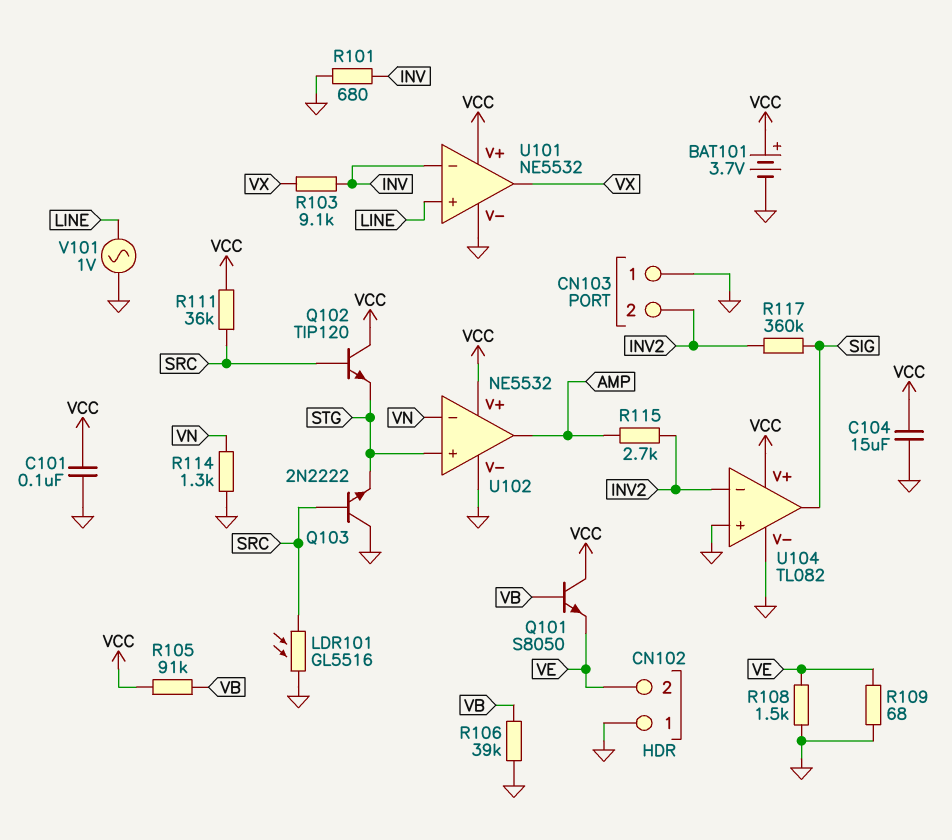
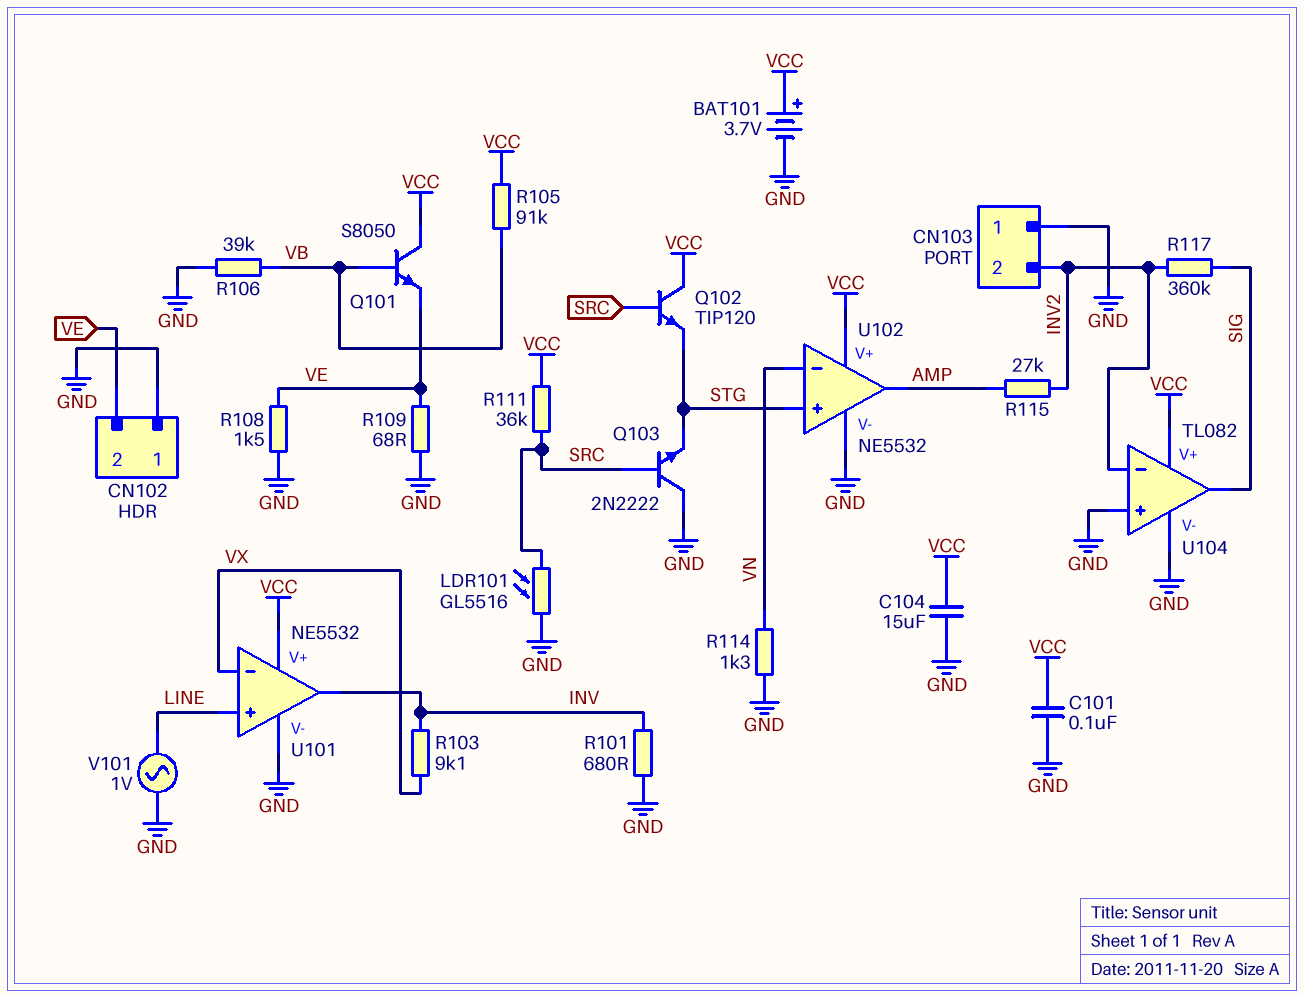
R115: 2.7k (AMP, INV2) -> 27k (AMP, INV2)
U101 pin in-: INV -> VX
U101 pin out: VX -> INV

